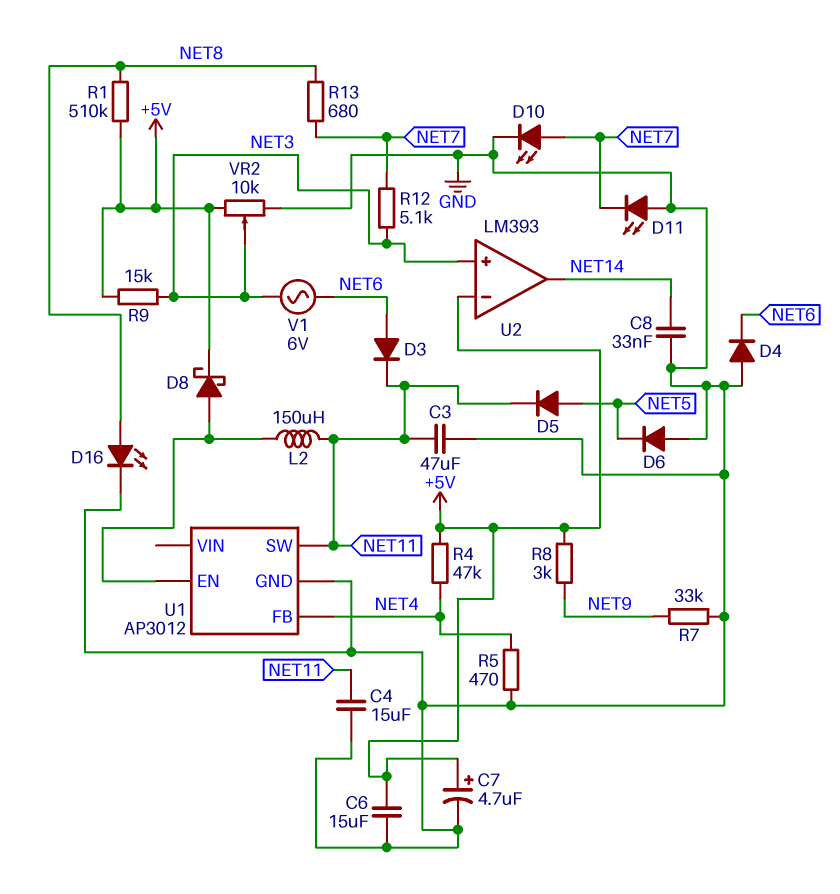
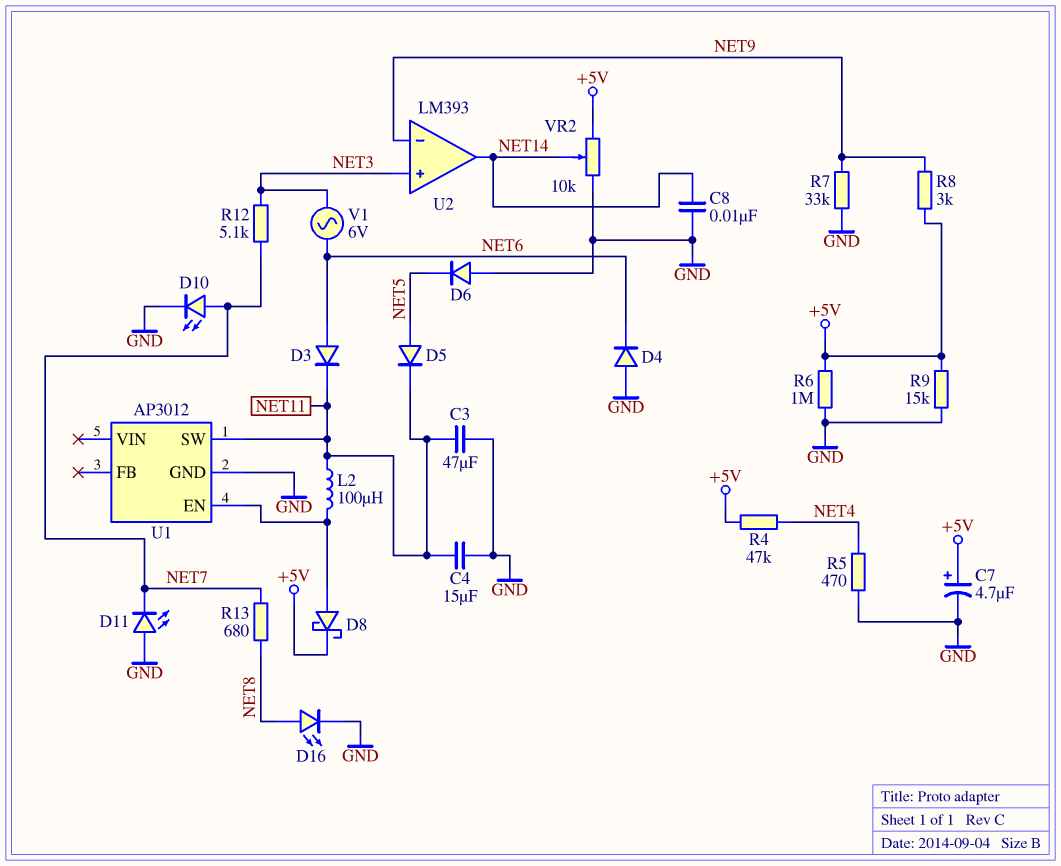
C6: 15uF (+5V, GND) -> none
C8: 33nF (GND, NET14) -> 10nF (GND, NET14)
L2: 150uH (NET11, U1/EN) -> 100uH (NET11, U1/EN)
R1: 510k (+5V, NET8) -> none
R6: none -> 1M (+5V, GND)
R9: 15k (+5V, NET3) -> 15k (+5V, GND)
U1 pin FB: NET4 -> none
U2 pin in-: +5V -> NET9
VR2: 10k (+5V, GND, wiper NET3) -> 10k (+5V, GND, wiper NET14)

